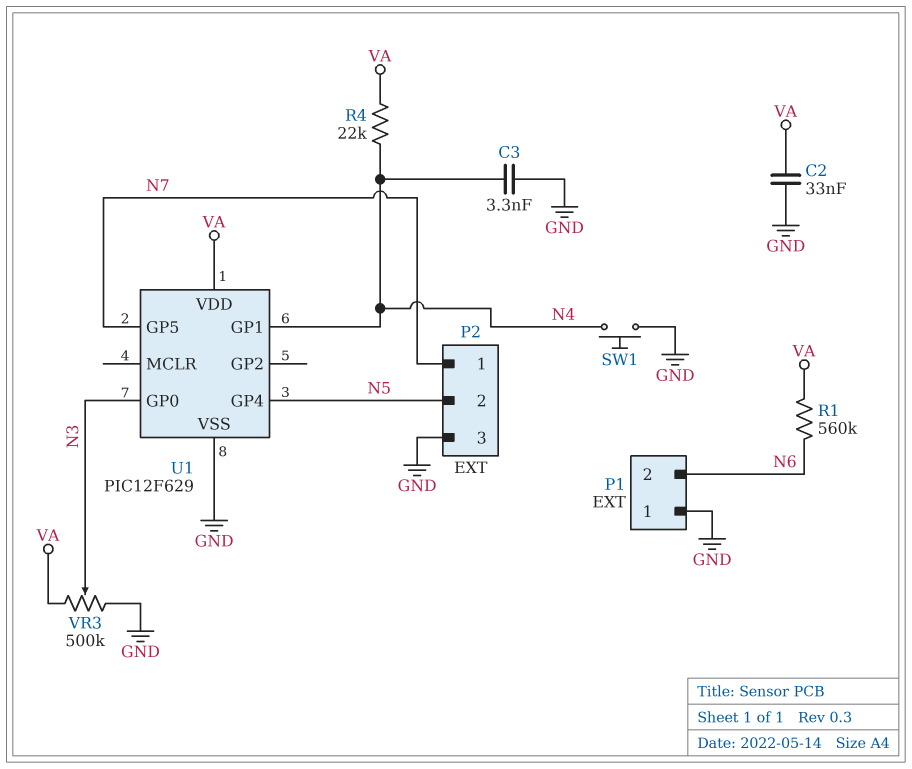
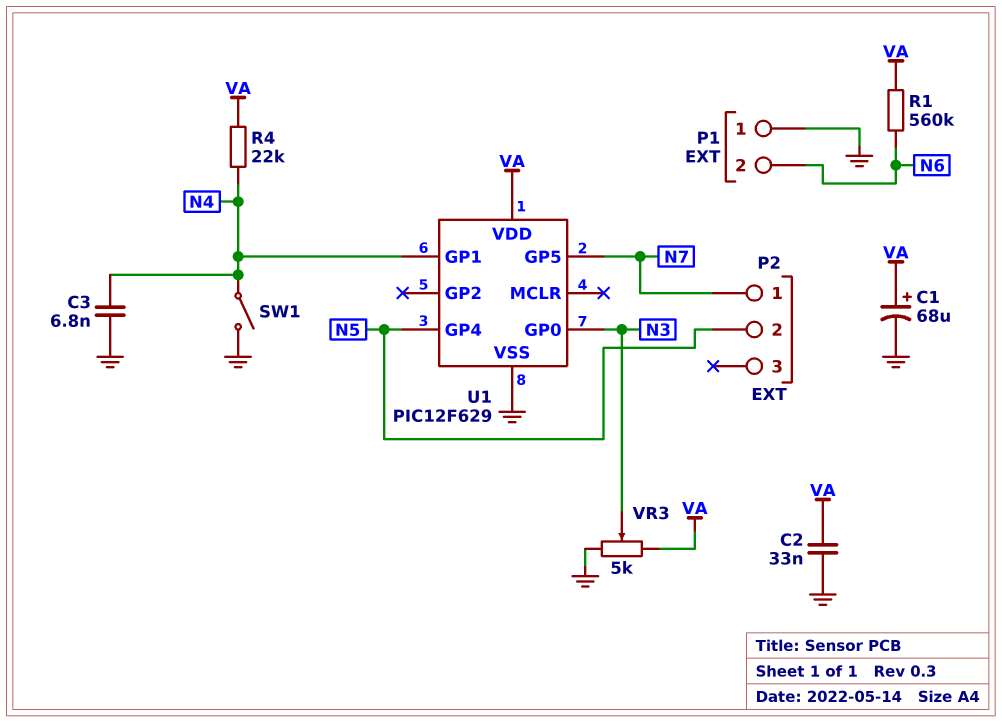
C1: none -> 68uF (plus VA, minus GND)
C3: 3.3nF (GND, N4) -> 6.8nF (GND, N4)
P2 pin 3: GND -> none
SW1: button (GND, N4) -> switch (GND, N4)
VR3: 500k (GND, VA, wiper N3) -> 5k (GND, VA, wiper N3)

